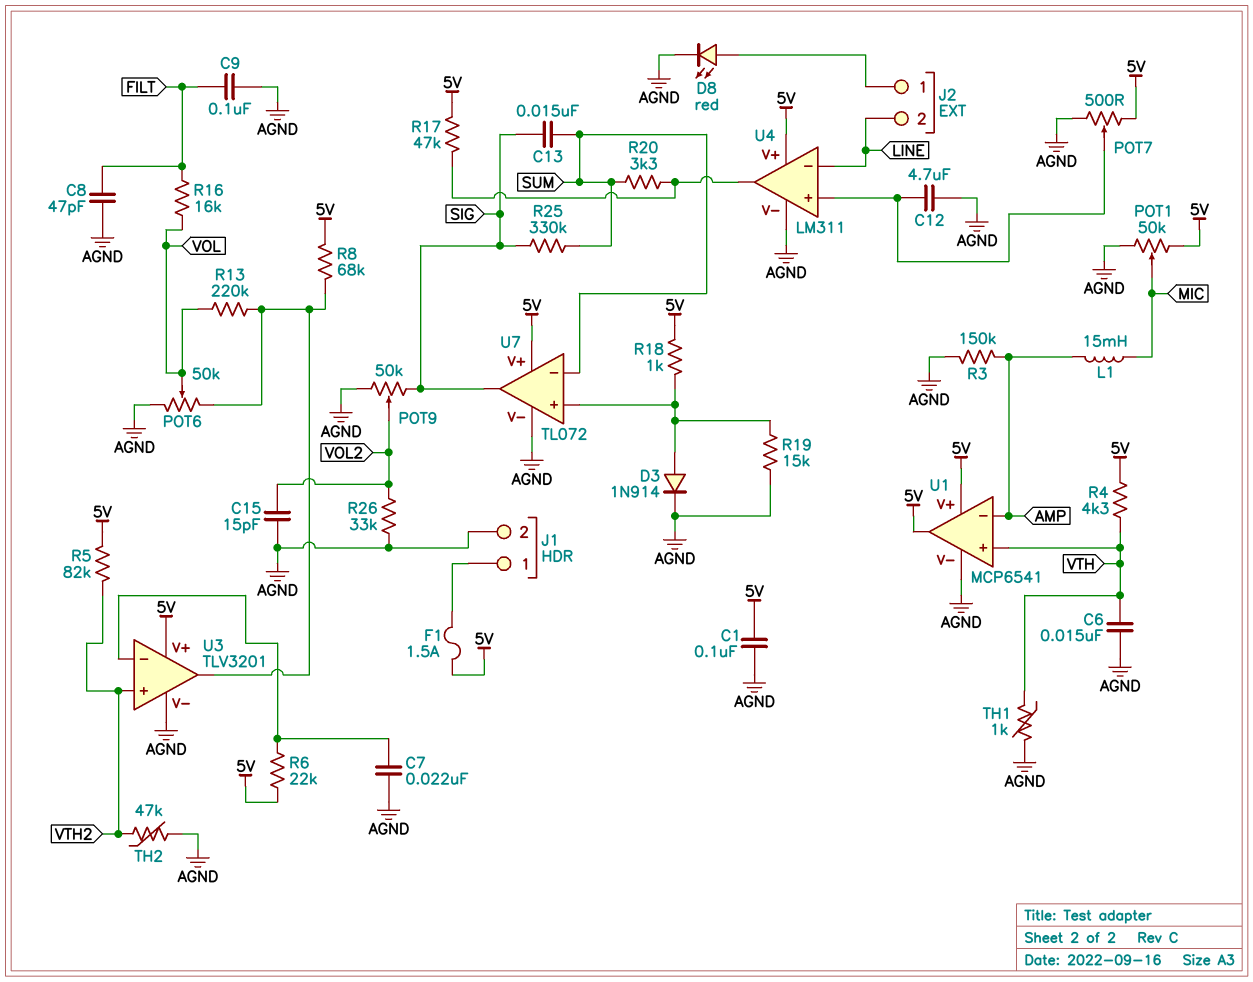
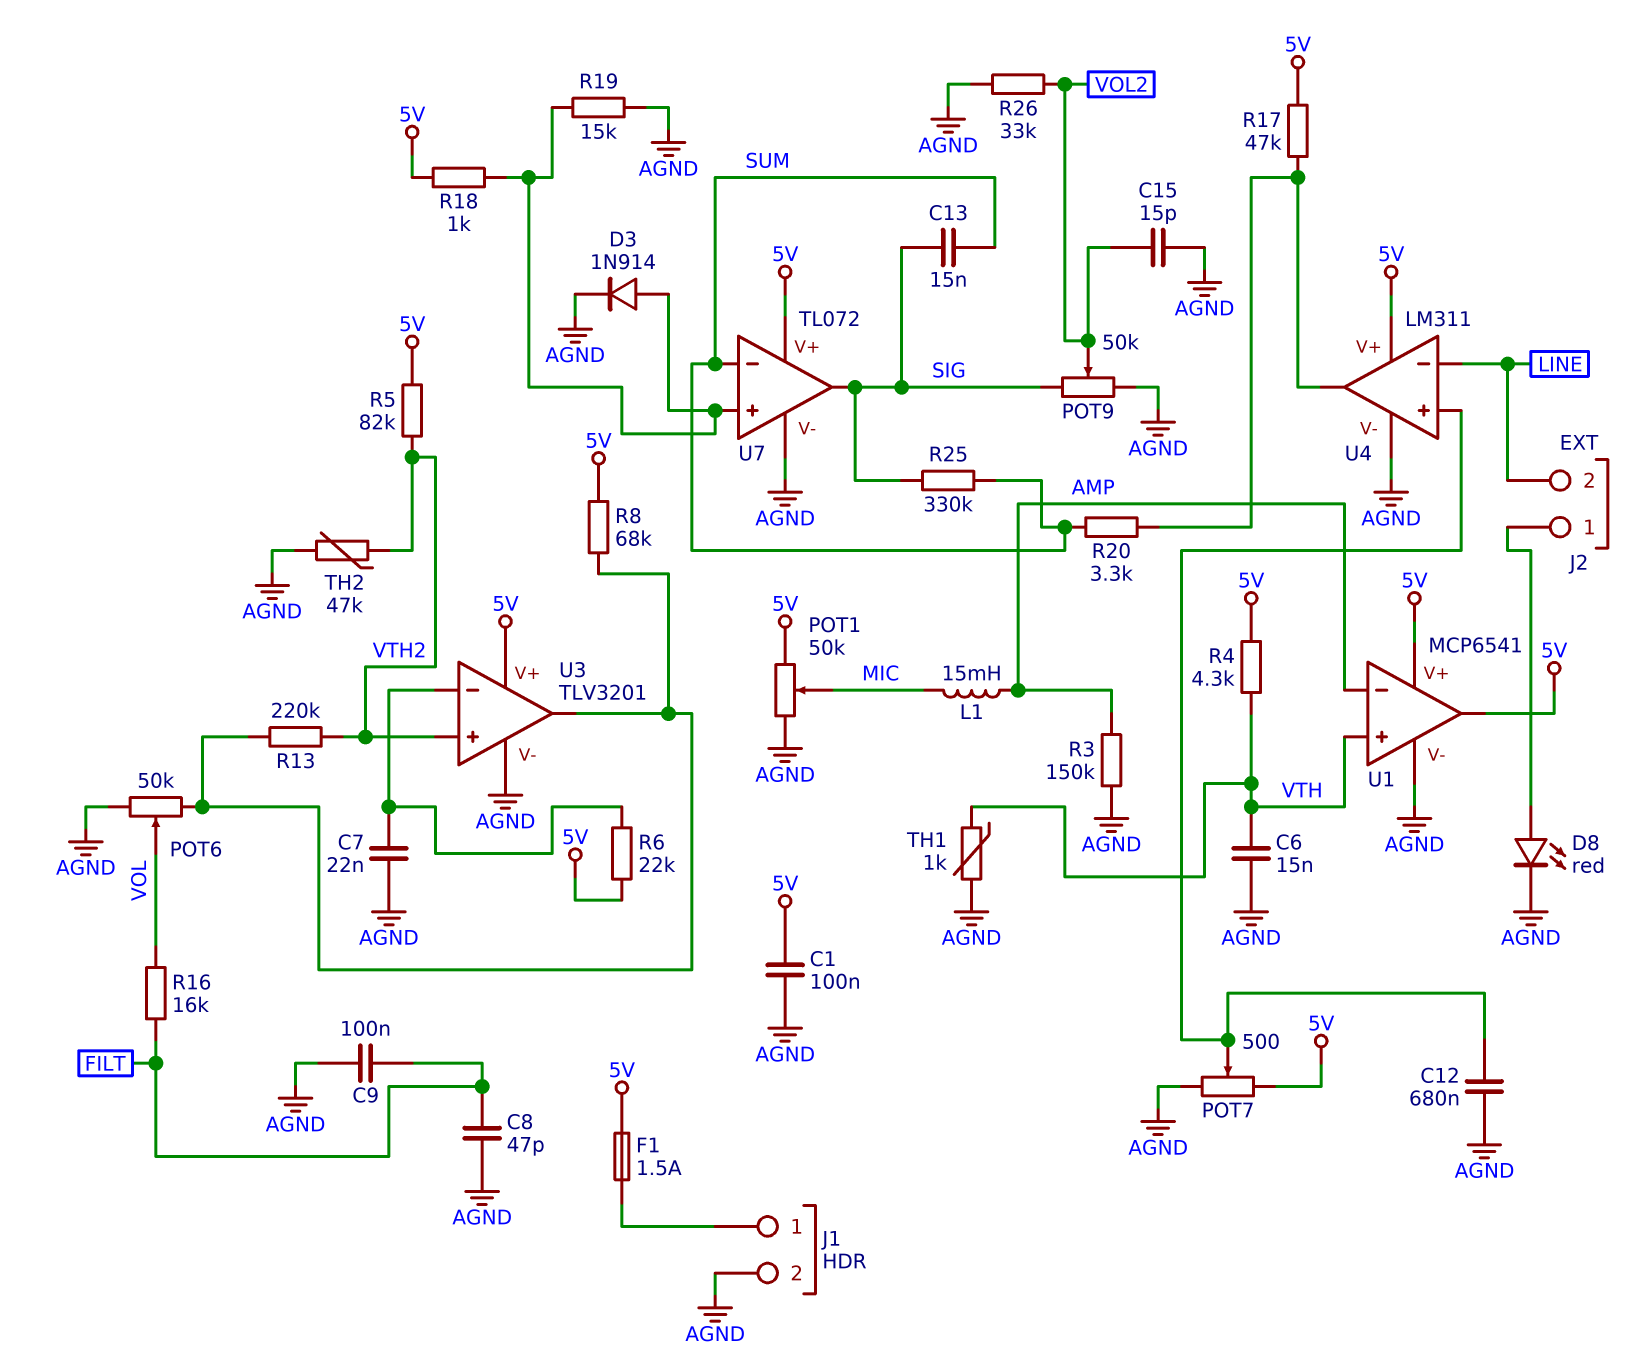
C12: 4.7uF (AGND, U4/in+) -> 680nF (AGND, U4/in+)
R13: 220k (U3/out, VOL) -> 220k (U3/out, VTH2)

